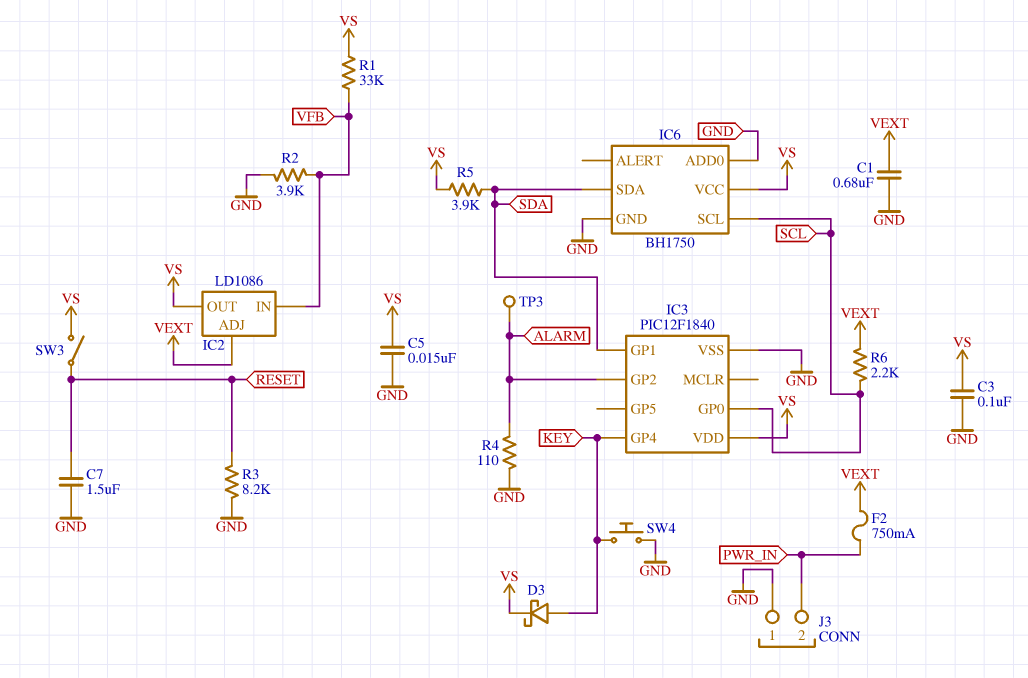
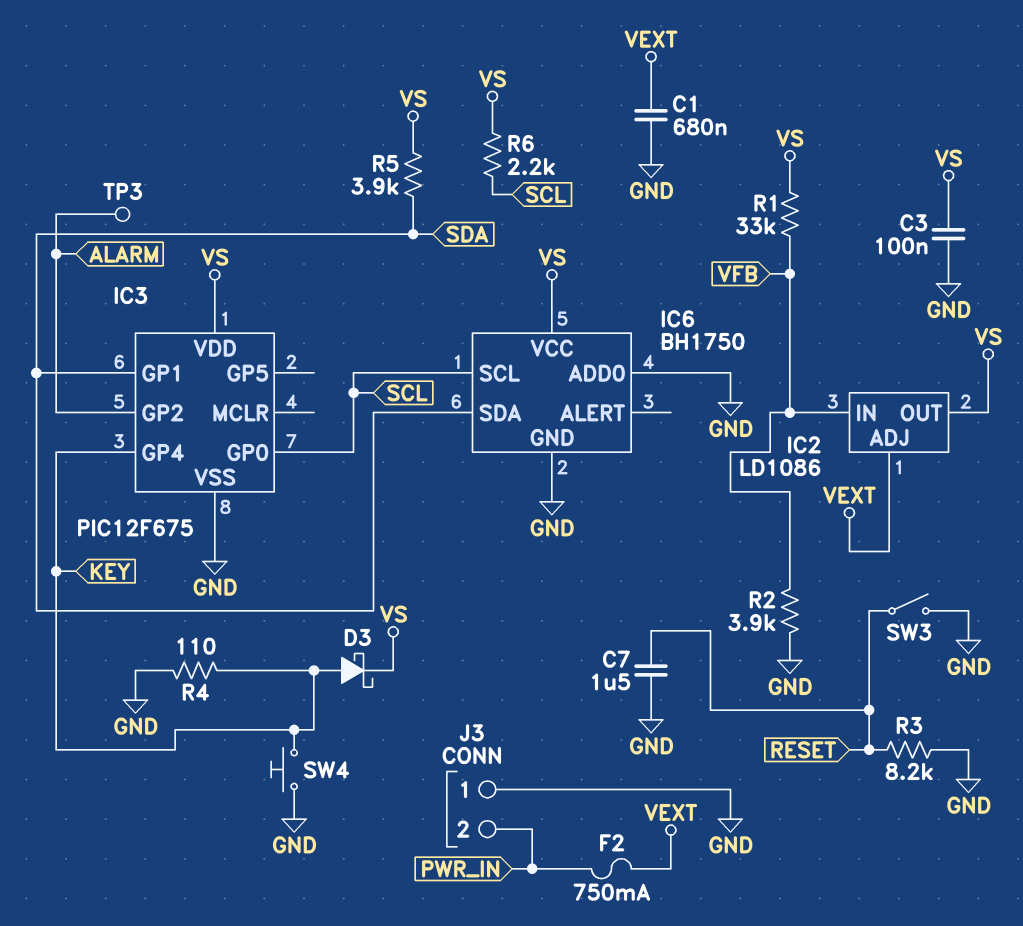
C5: 15nF (GND, VS) -> none
IC3: PIC12F1840 -> PIC12F675
R4: 110 (ALARM, GND) -> 110 (GND, KEY)
R6: 2.2k (SCL, VEXT) -> 2.2k (SCL, VS)
SW3: switch (RESET, VS) -> switch (GND, RESET)

